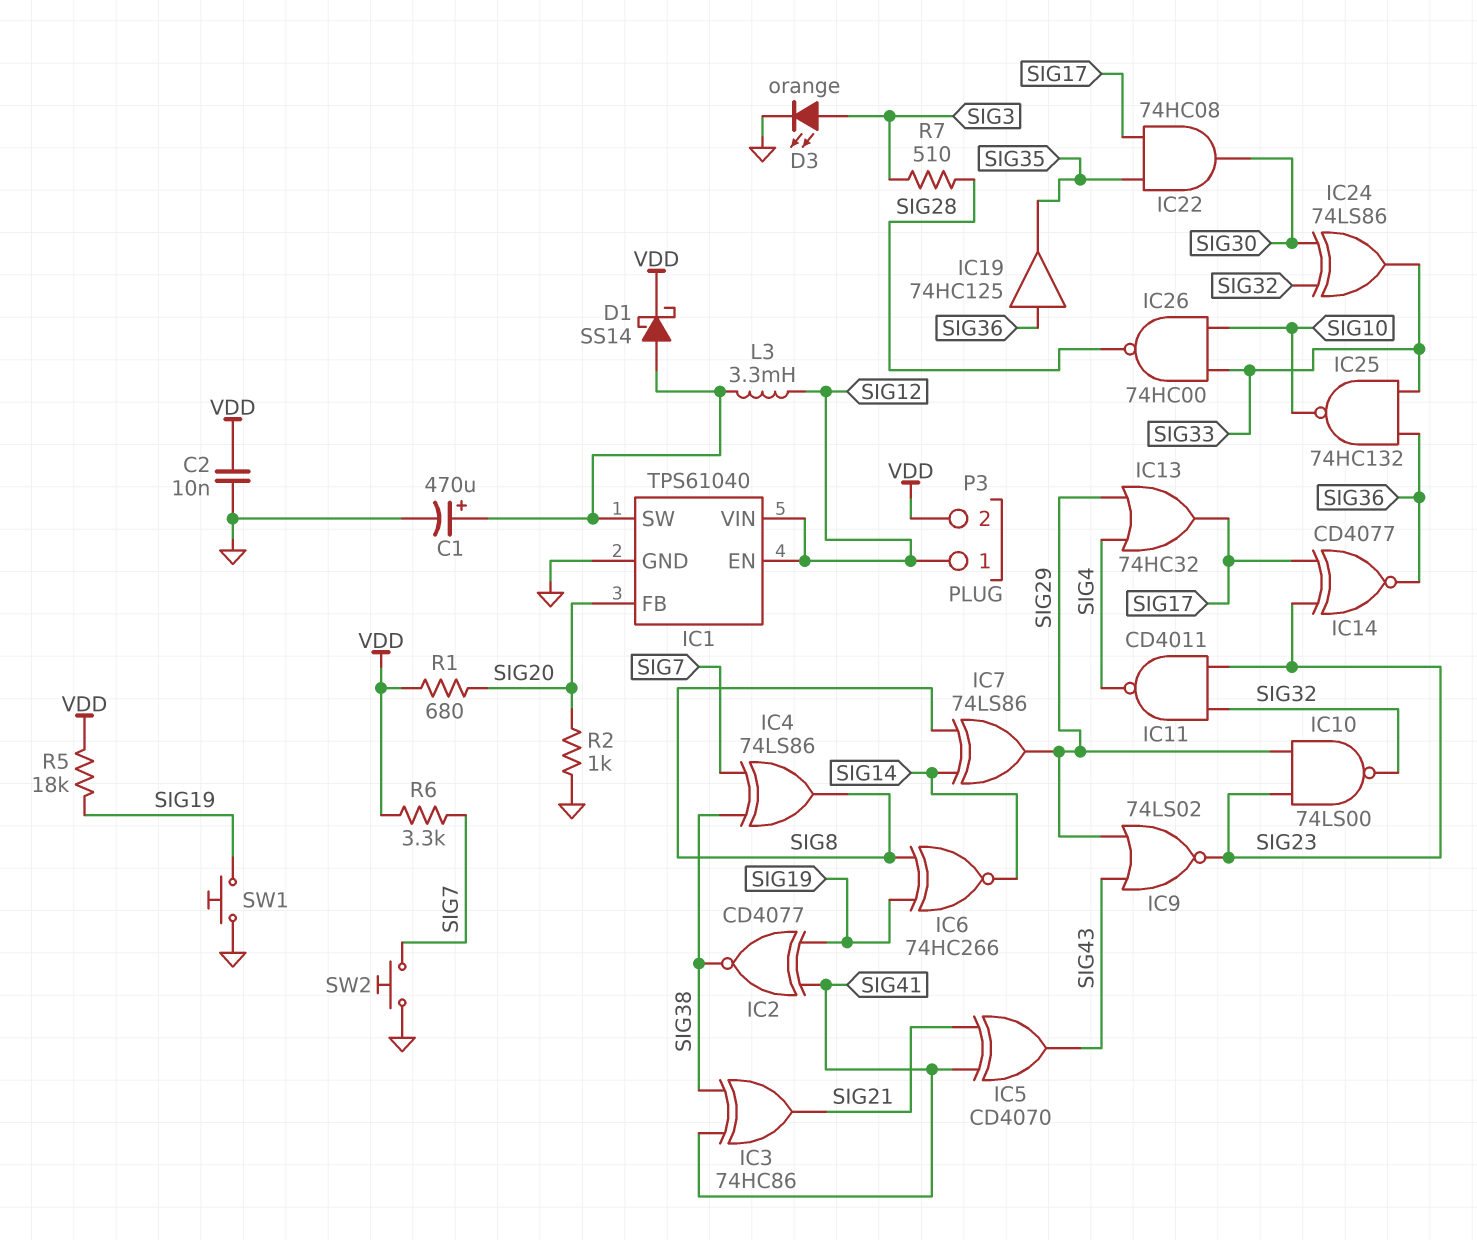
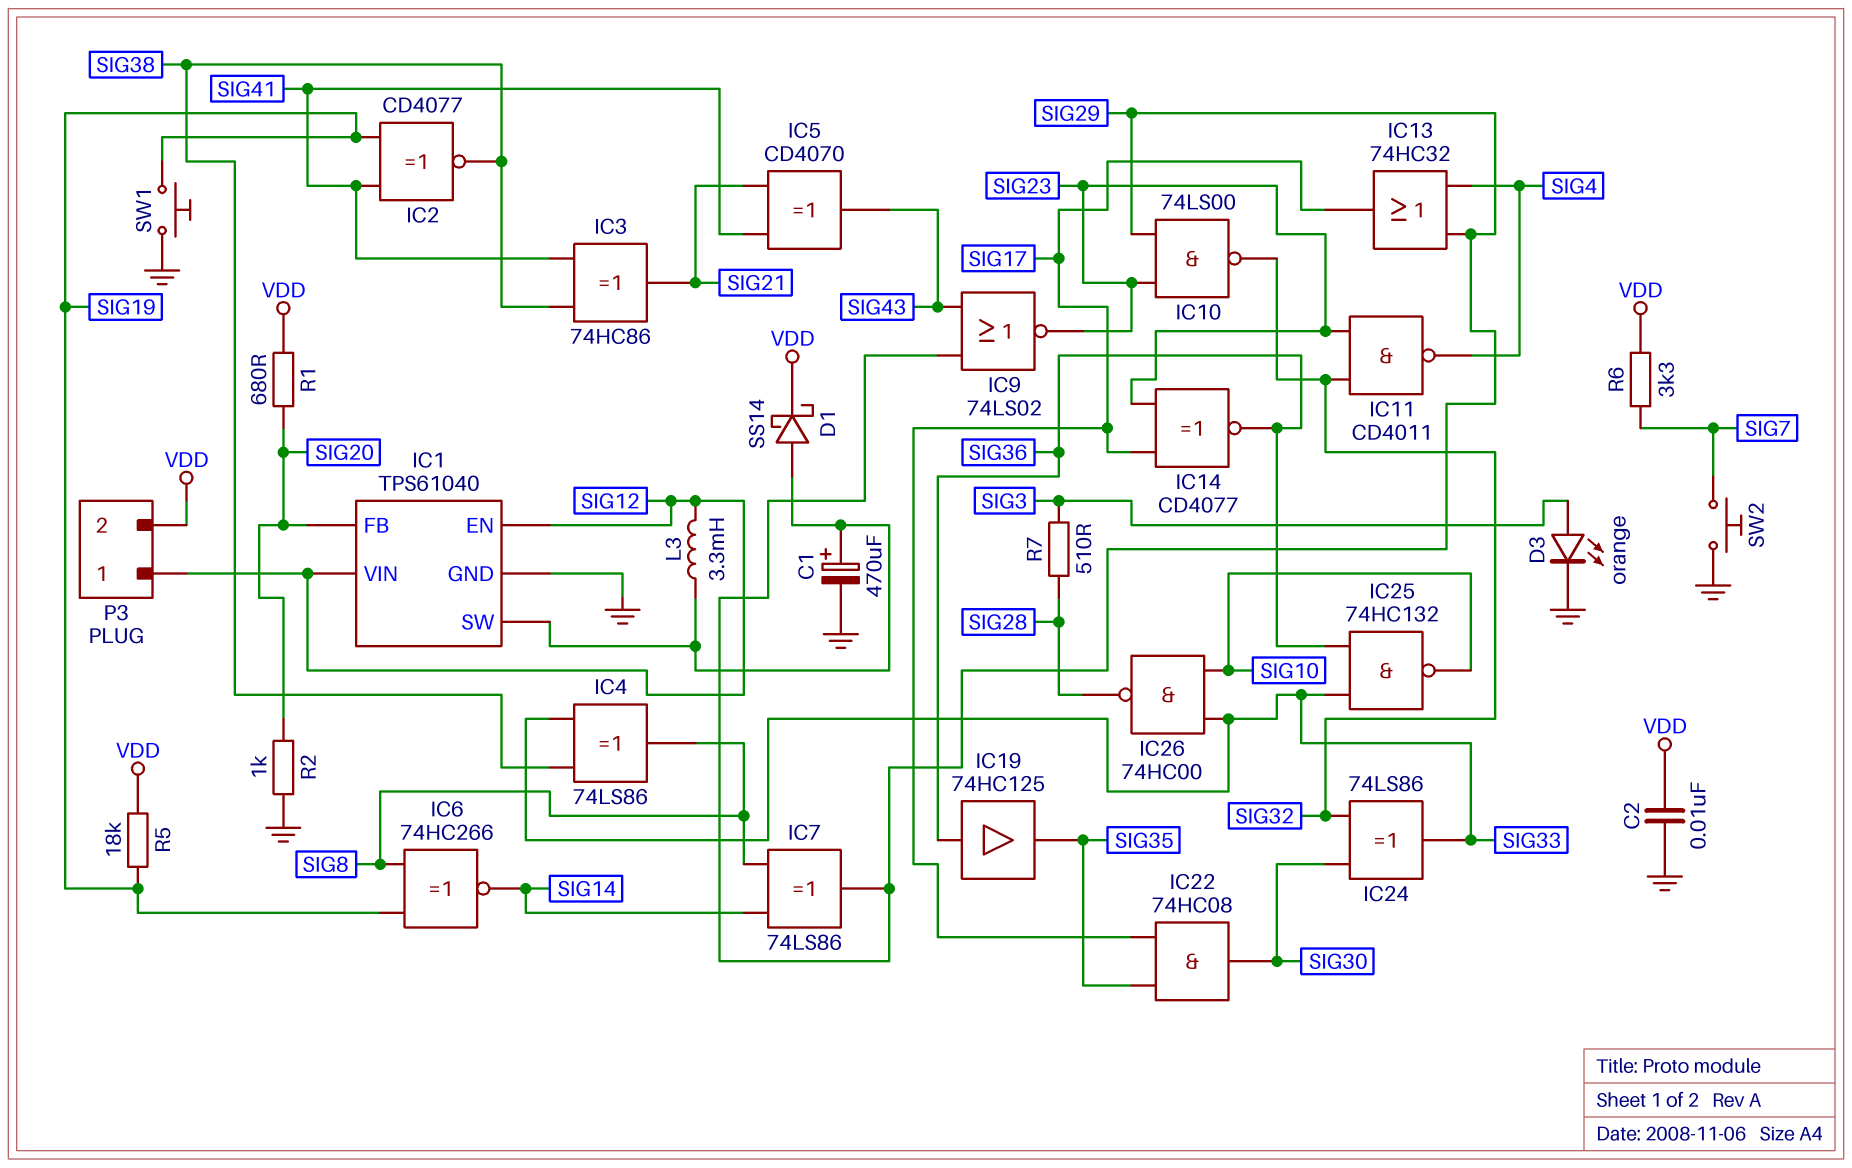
IC4: XOR 74LS86 (in SIG7, in SIG38, out SIG8) -> XOR 74LS86 (in SIG33, in SIG38, out SIG8)

